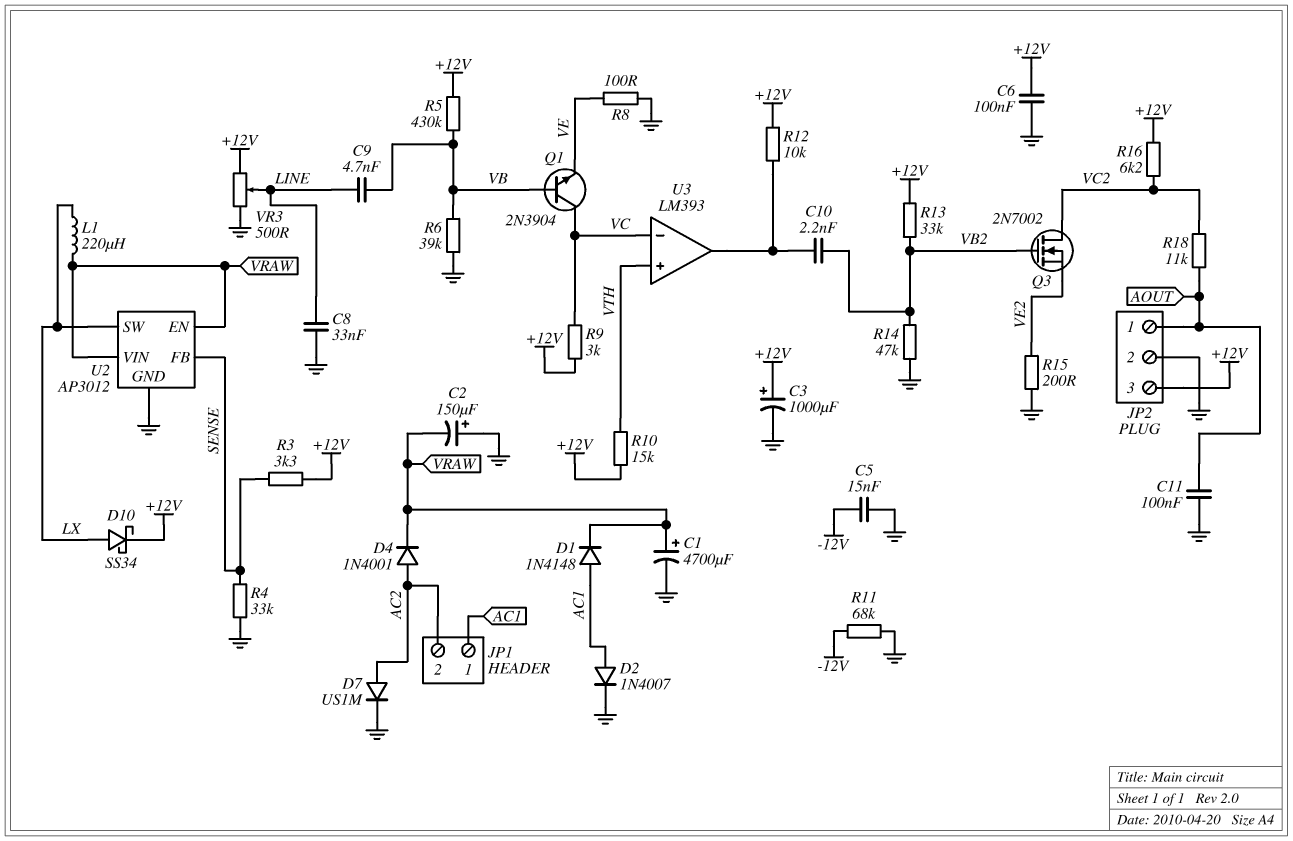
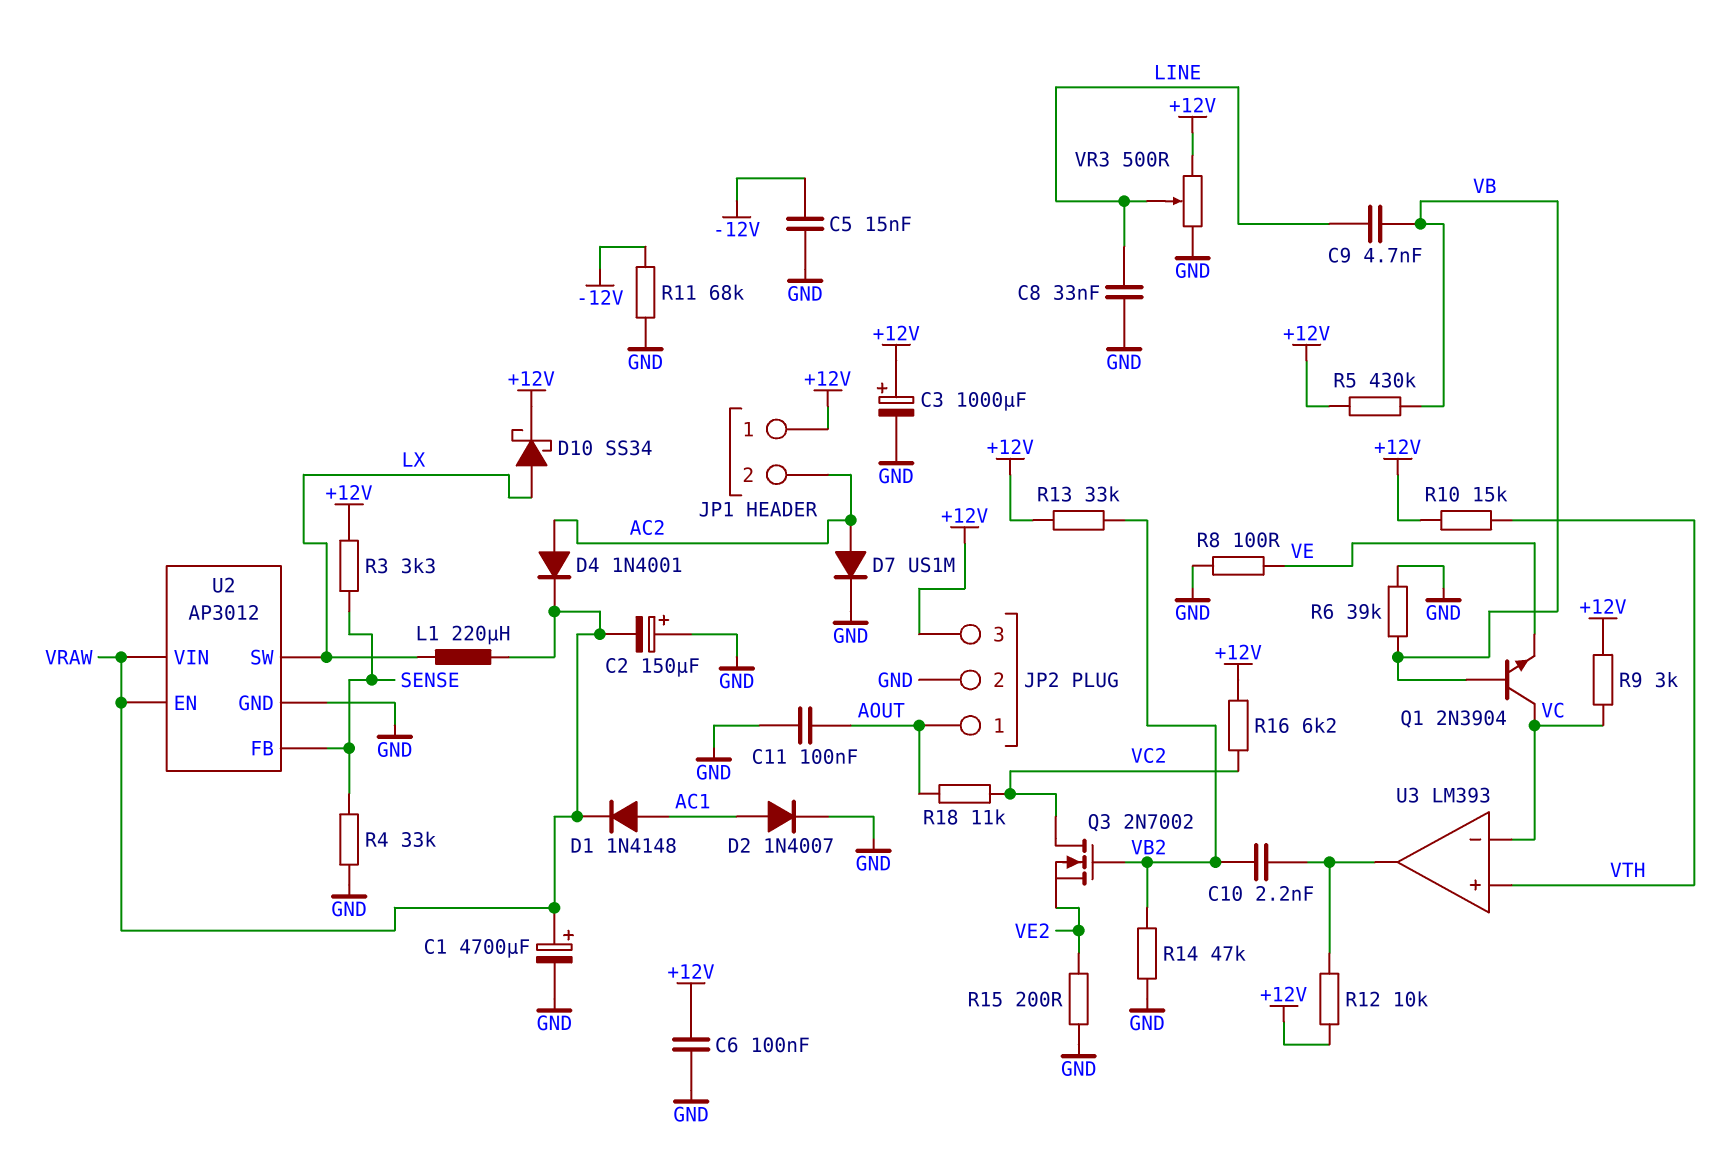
JP1 pin 1: AC1 -> +12V

